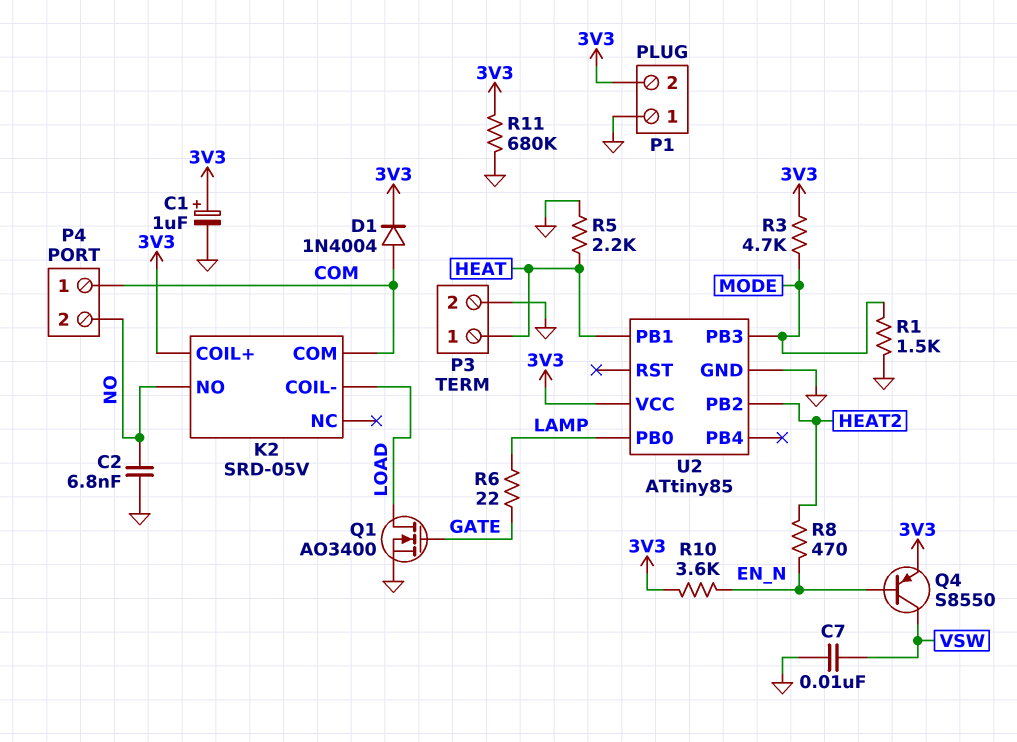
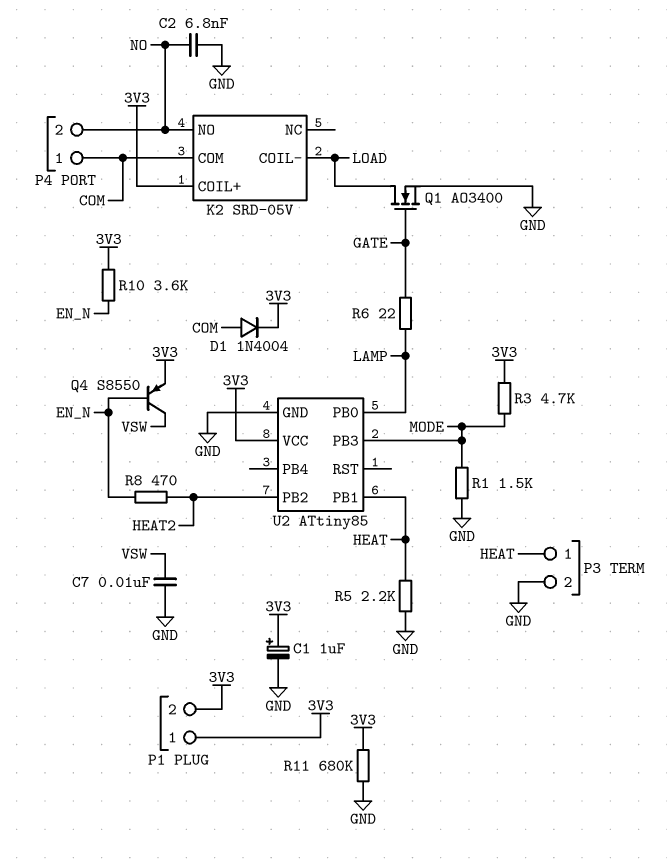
P1 pin 1: GND -> 3V3

